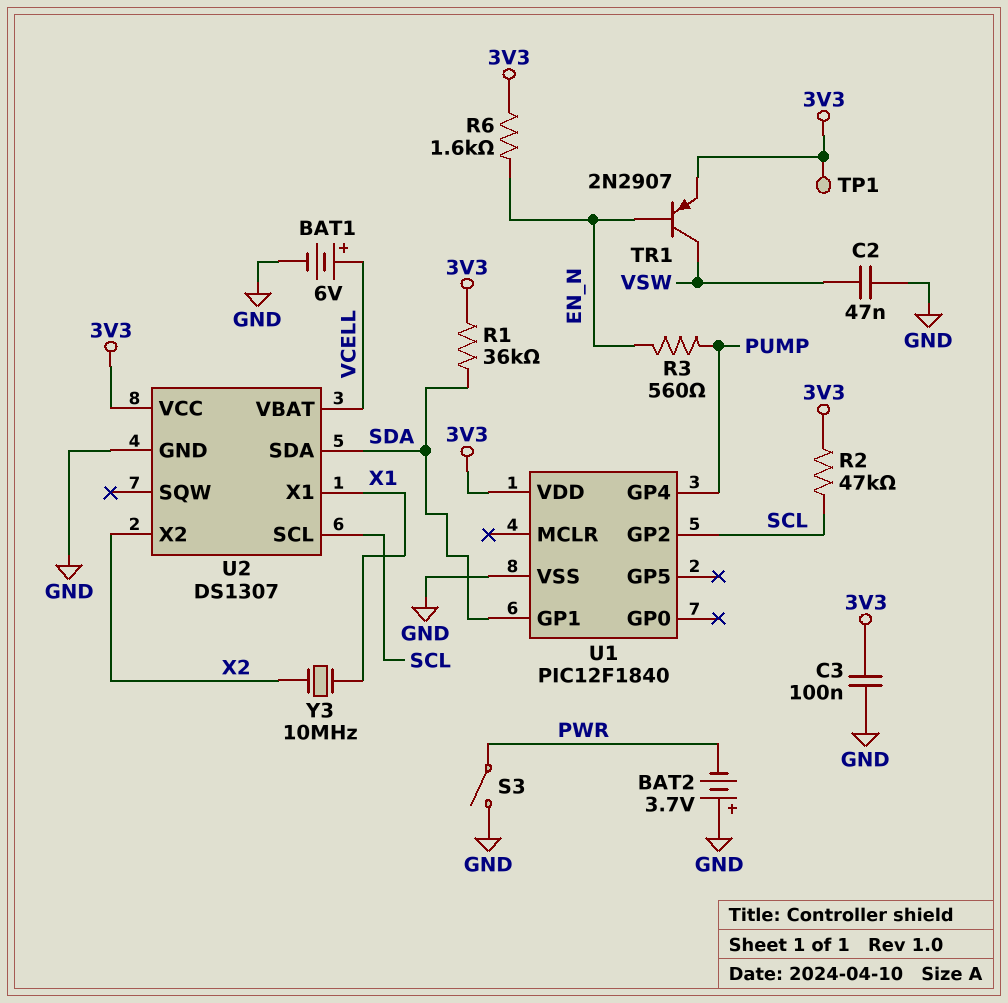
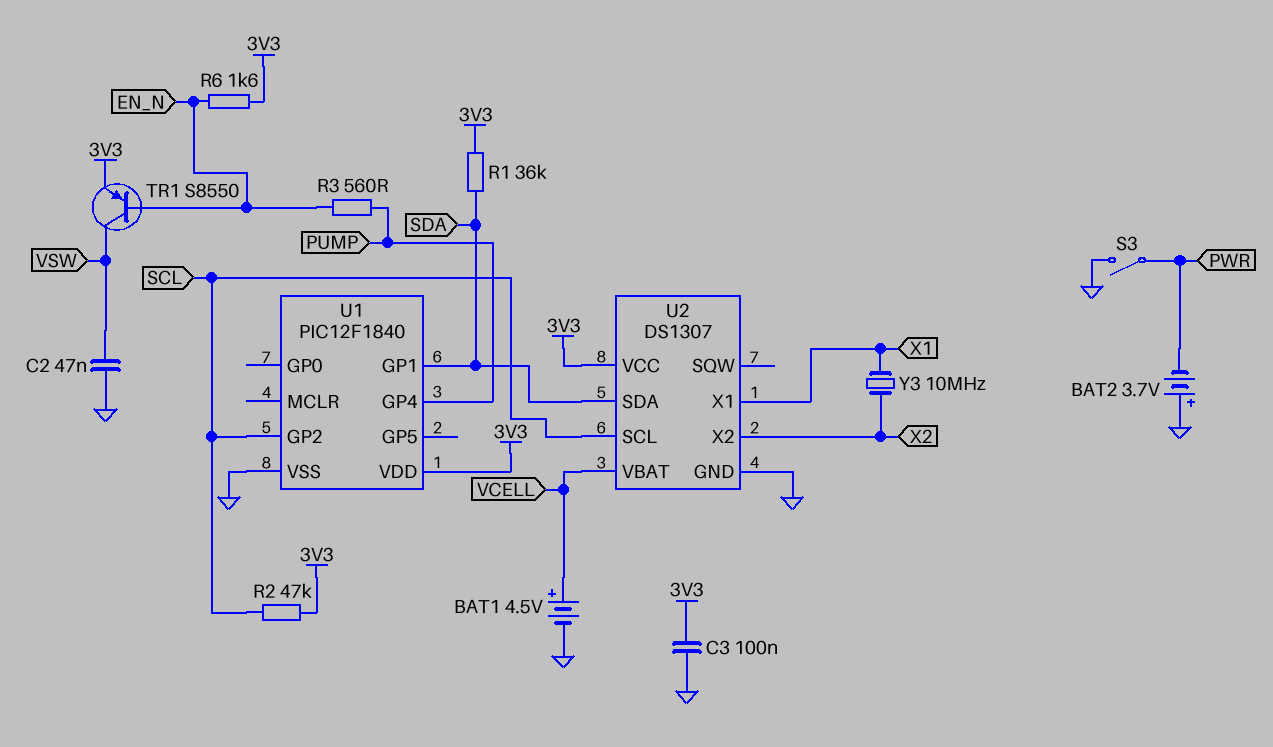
BAT1: 6V (plus VCELL, minus GND) -> 4.5V (plus VCELL, minus GND)
TP1: test point (3V3) -> none
TR1: PNP 2N2907 (B EN_N, C VSW, E 3V3) -> PNP S8550 (B EN_N, C VSW, E 3V3)

